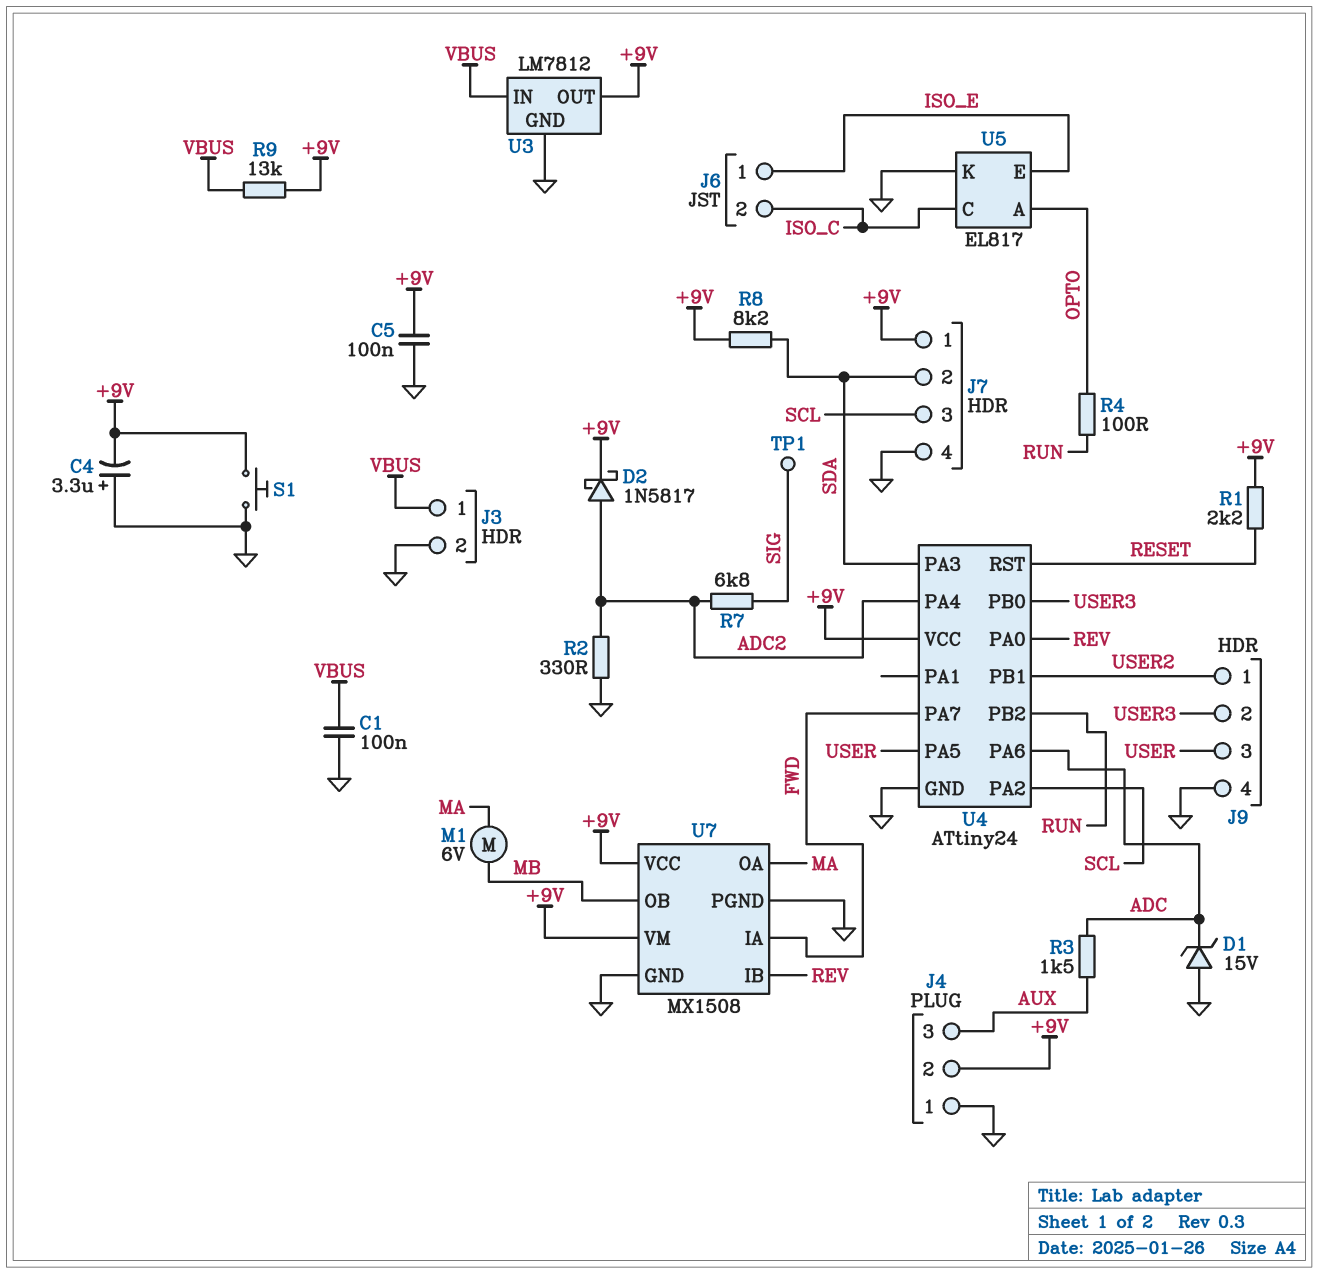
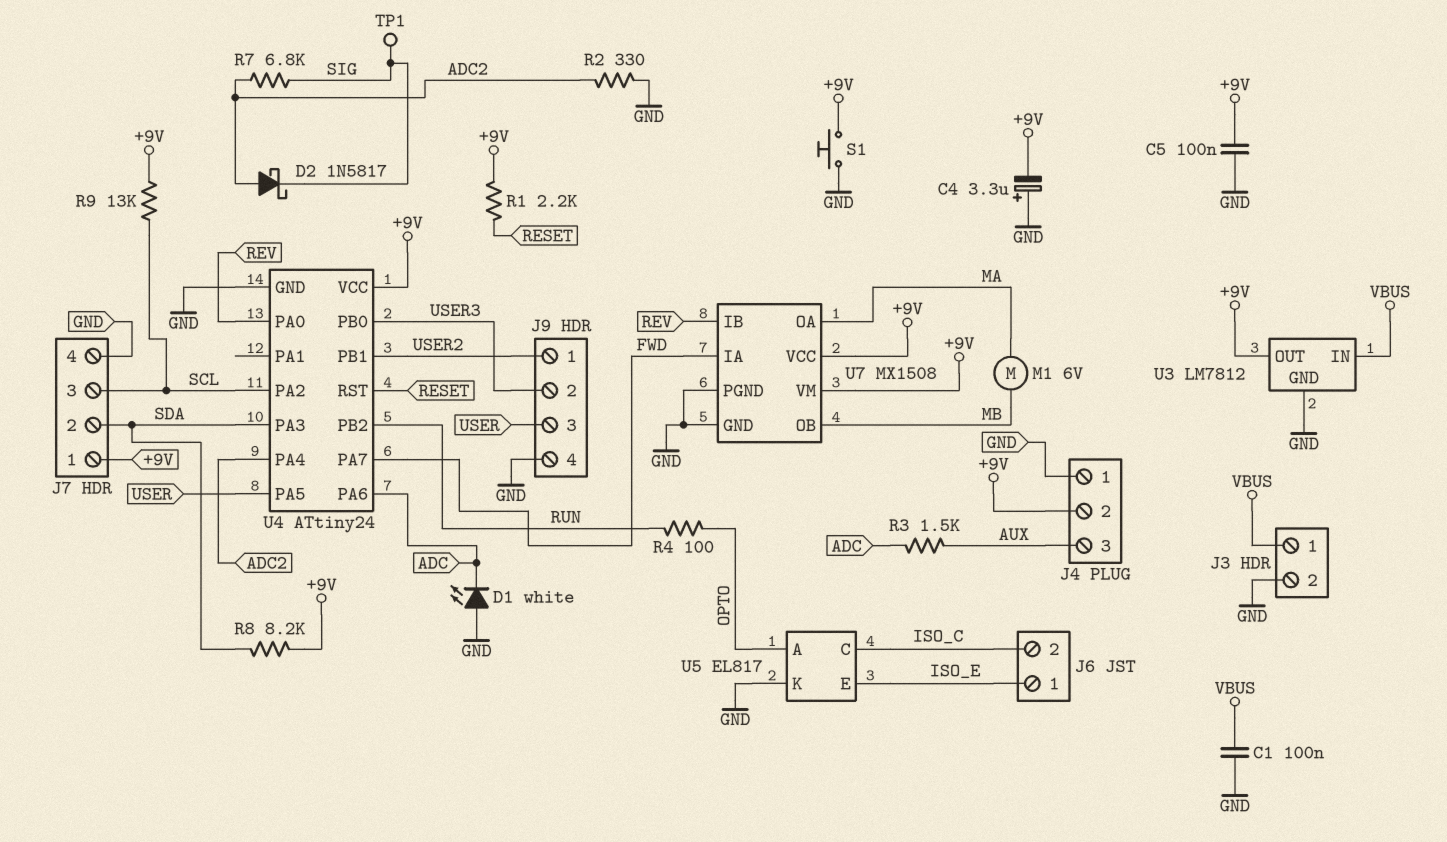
D1: zener 15V (A GND, K ADC) -> LED white (A GND, K ADC)
D2: schottky 1N5817 (A ADC2, K +9V) -> schottky 1N5817 (A ADC2, K SIG)
R9: 13k (+9V, VBUS) -> 13k (+9V, SCL)

